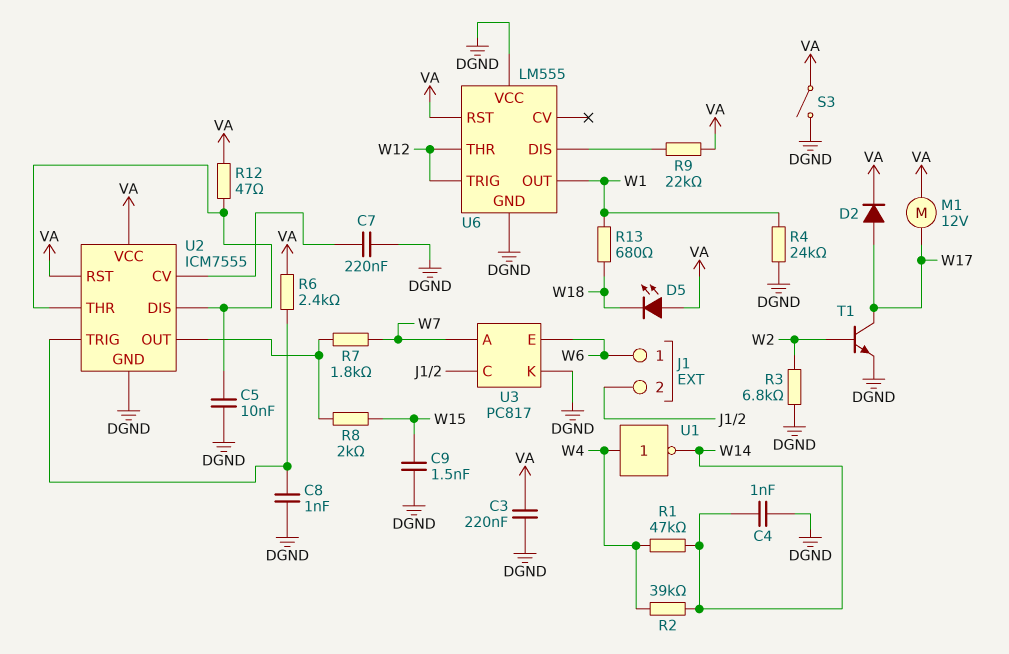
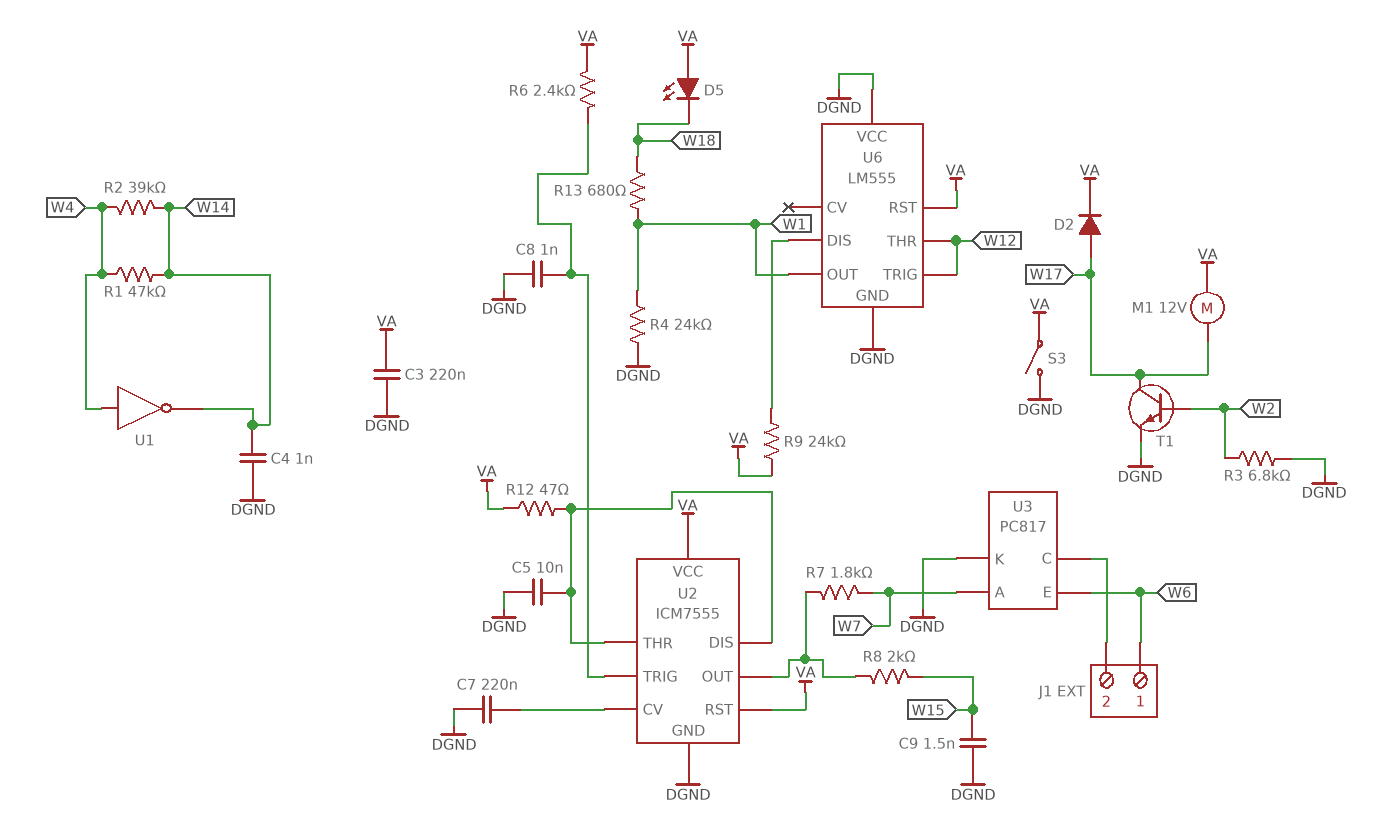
R9: 22k (U6/DIS, VA) -> 24k (U6/DIS, VA)

